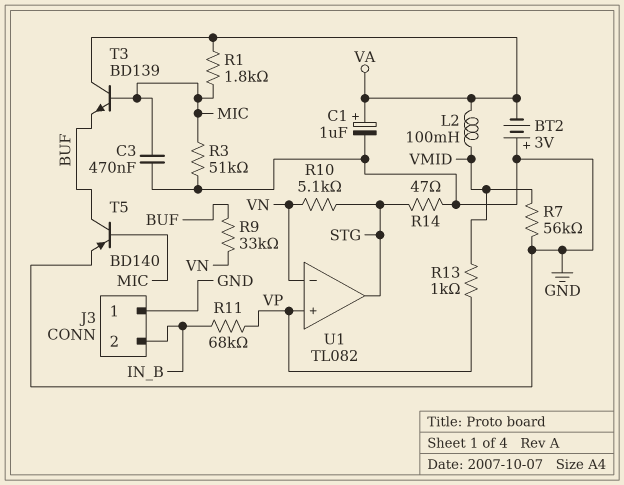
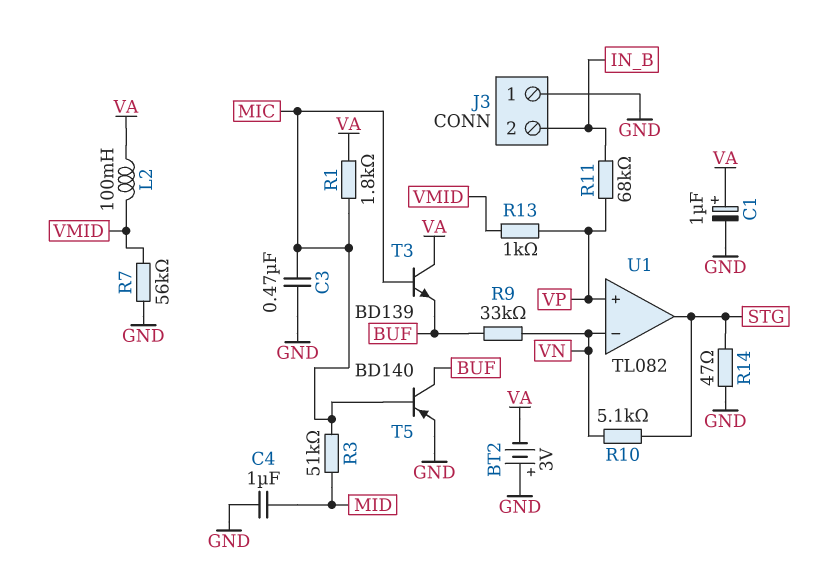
C4: none -> 1uF (GND, MID)
R3: 51k (GND, MIC) -> 51k (MIC, MID)

